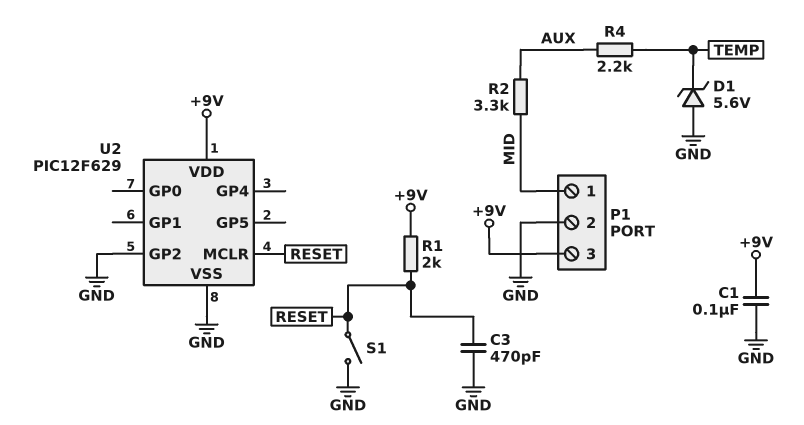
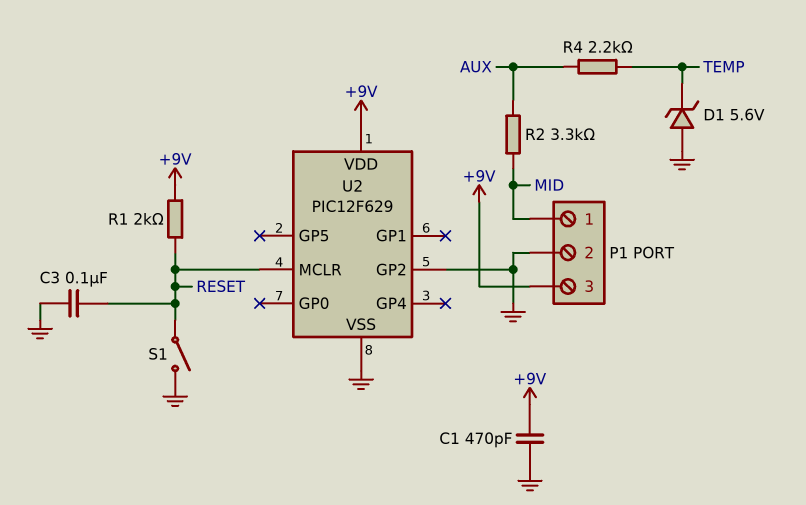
C1: 100nF (+9V, GND) -> 470pF (+9V, GND)
C3: 470pF (GND, RESET) -> 100nF (GND, RESET)

